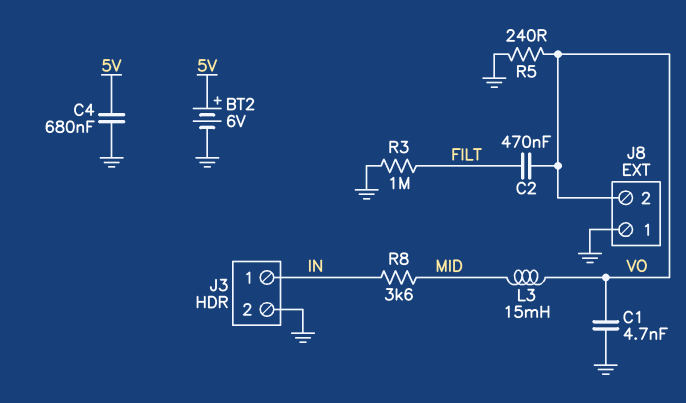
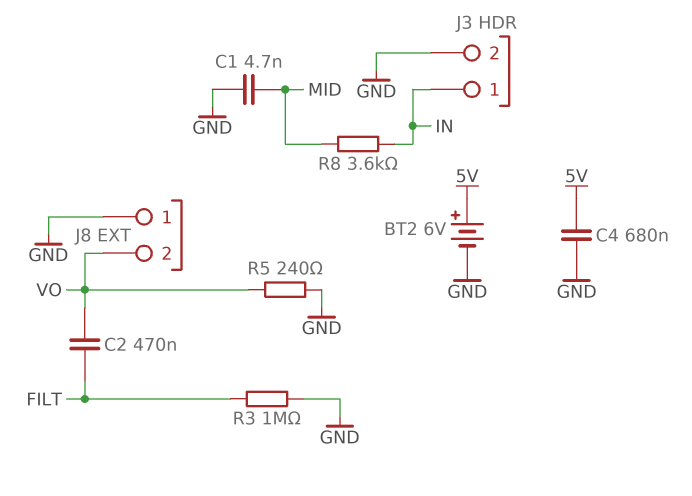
C1: 4.7nF (GND, VO) -> 4.7nF (GND, MID)
L3: 15mH (MID, VO) -> none

